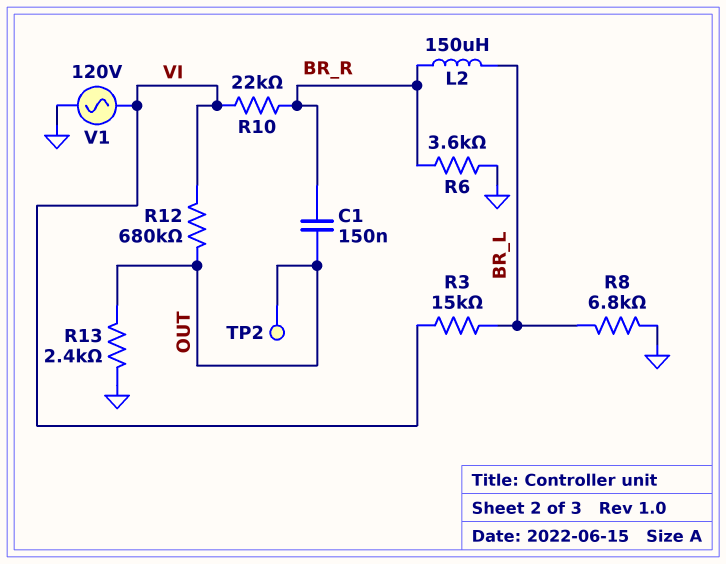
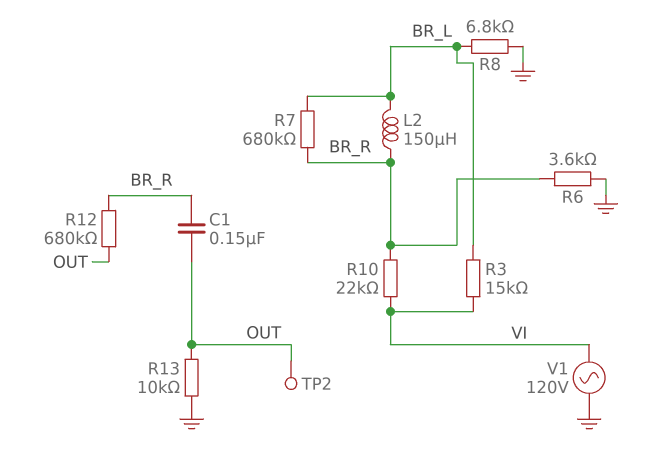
R7: none -> 680k (BR_L, BR_R)
R12: 680k (OUT, VI) -> 680k (BR_R, OUT)
R13: 2.4k (GND, OUT) -> 10k (GND, OUT)

